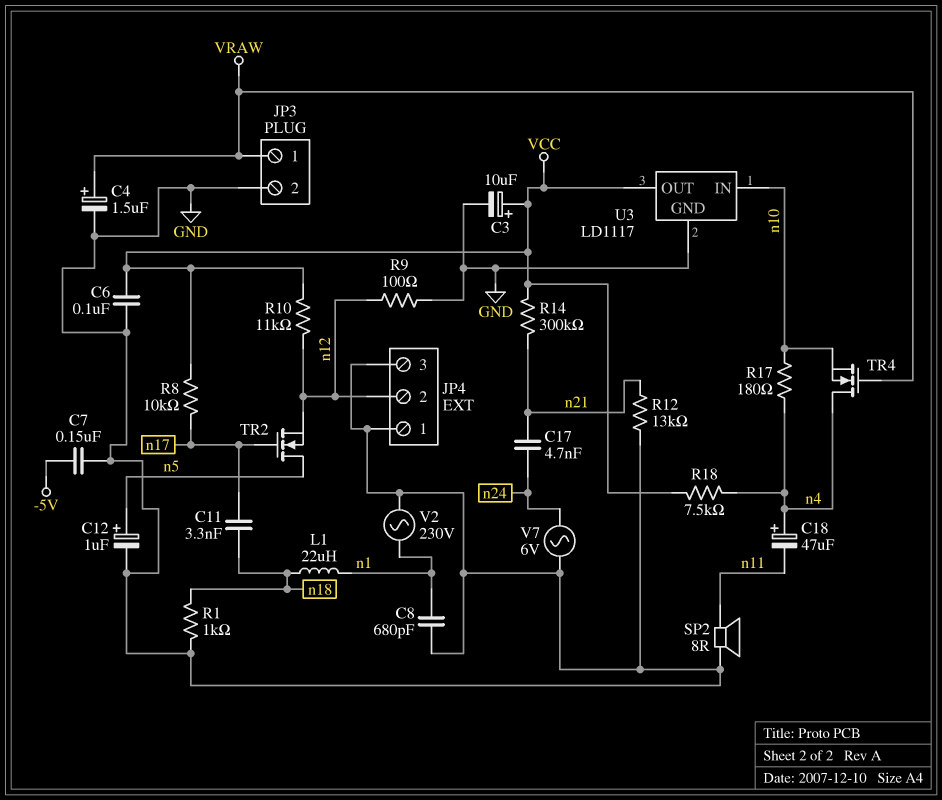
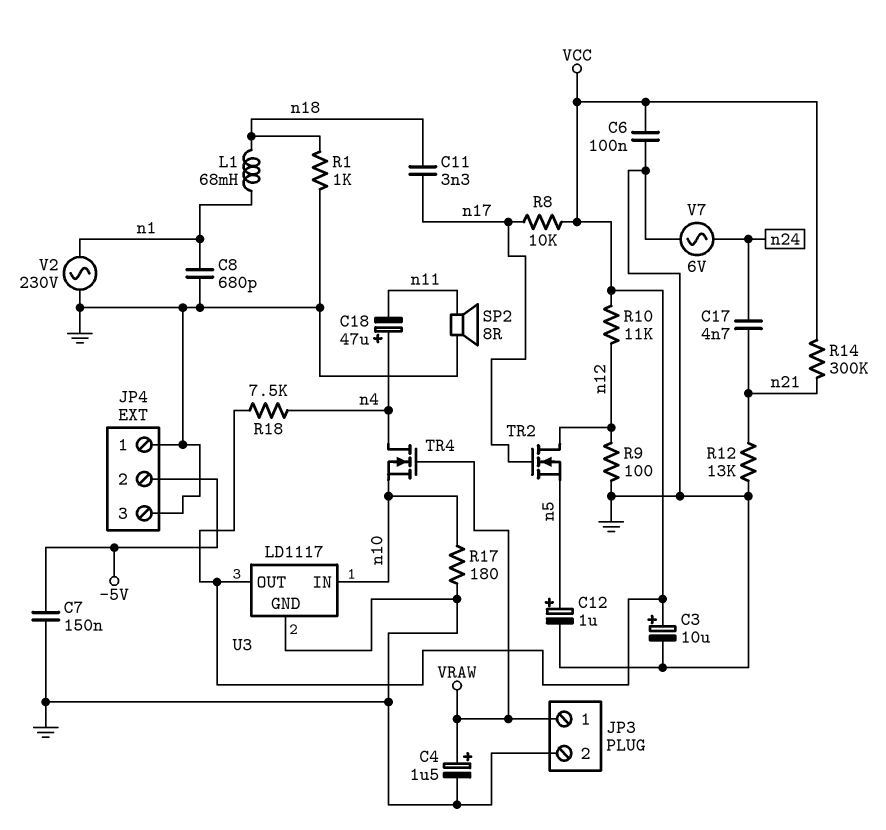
JP4 pin 2: n12 -> -5V
L1: 22uH (n1, n18) -> 68mH (n1, n18)
R17: 180 (n4, n10) -> 180 (GND, n10)
TR2: NMOS (G n17, D n5, S n12) -> NMOS (G n17, D n12, S n5)

